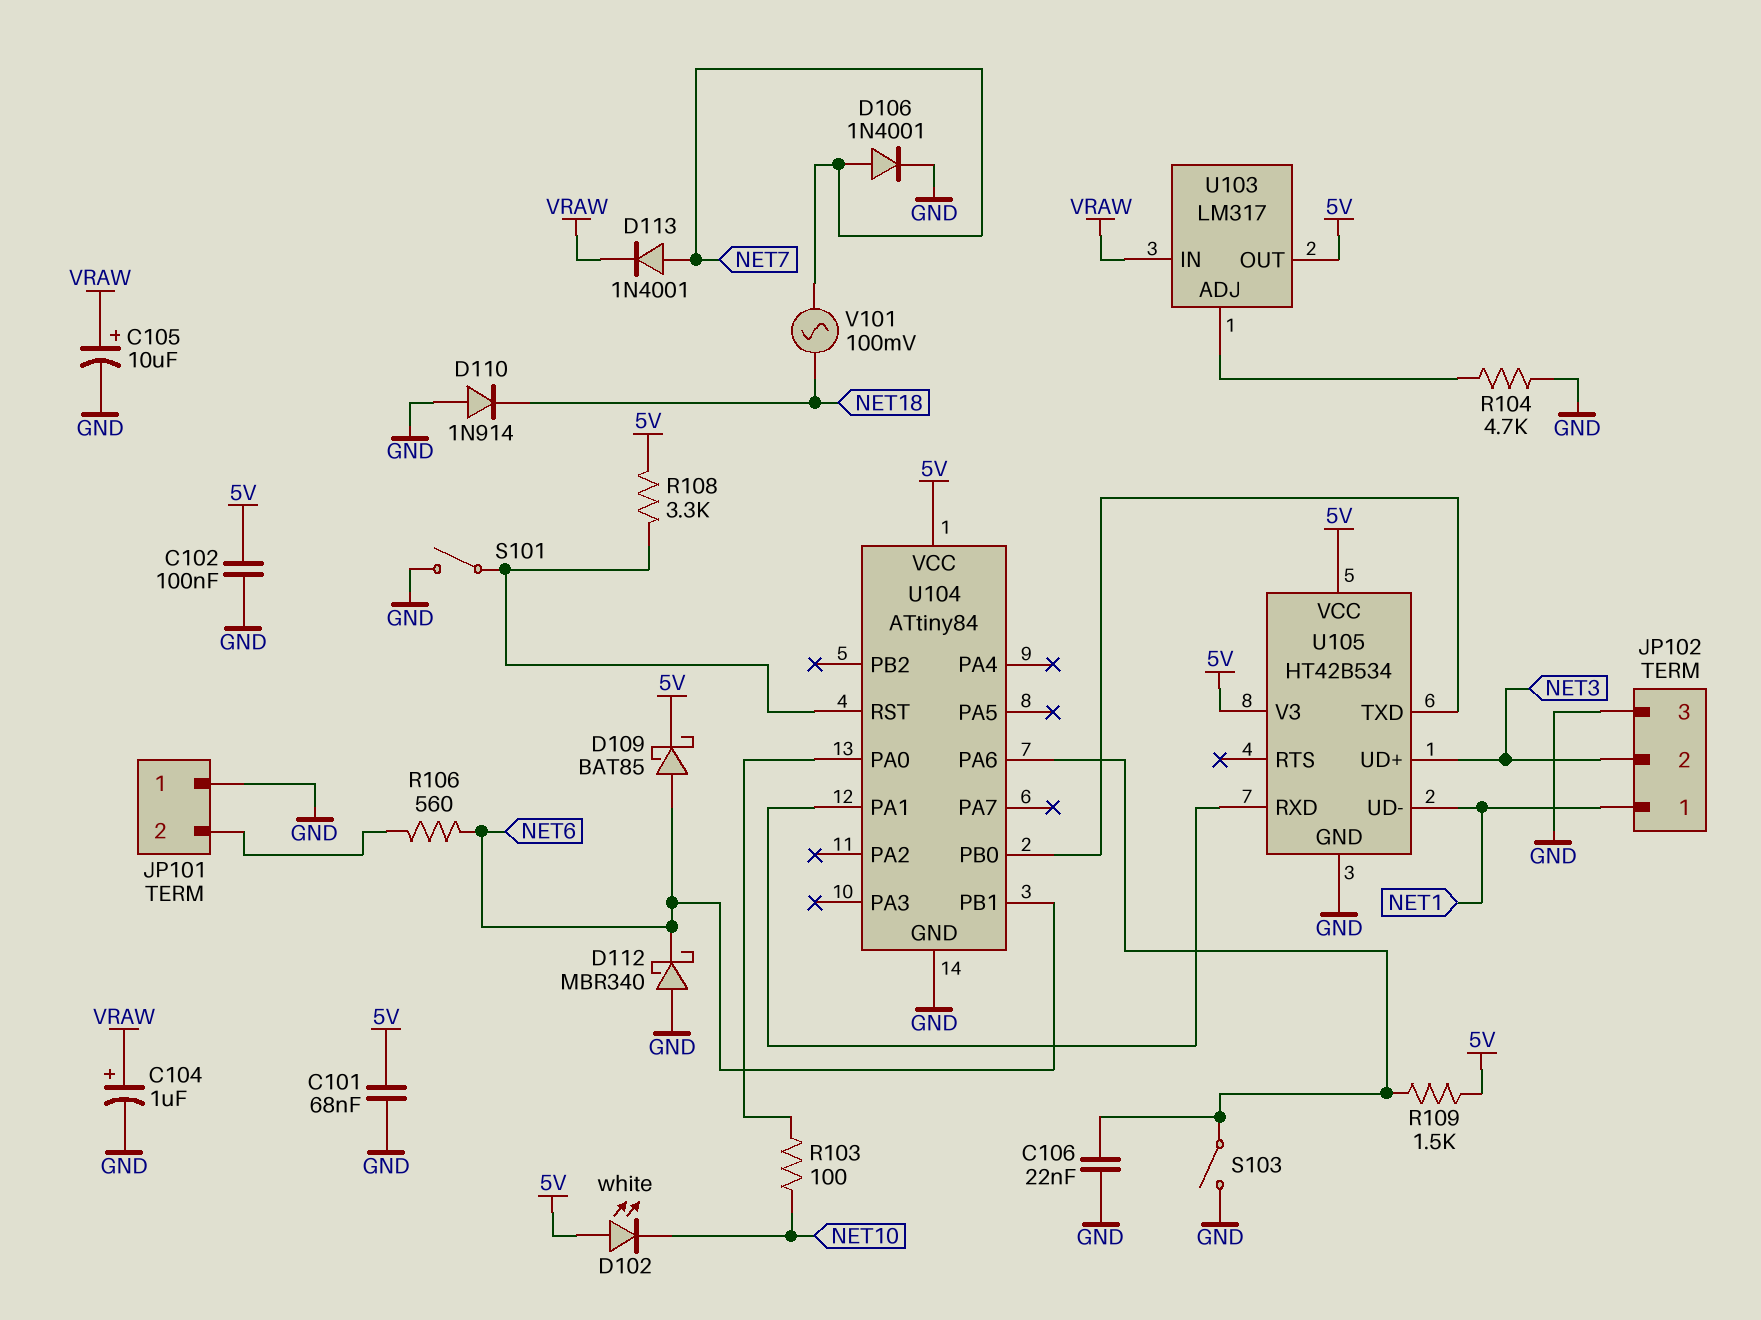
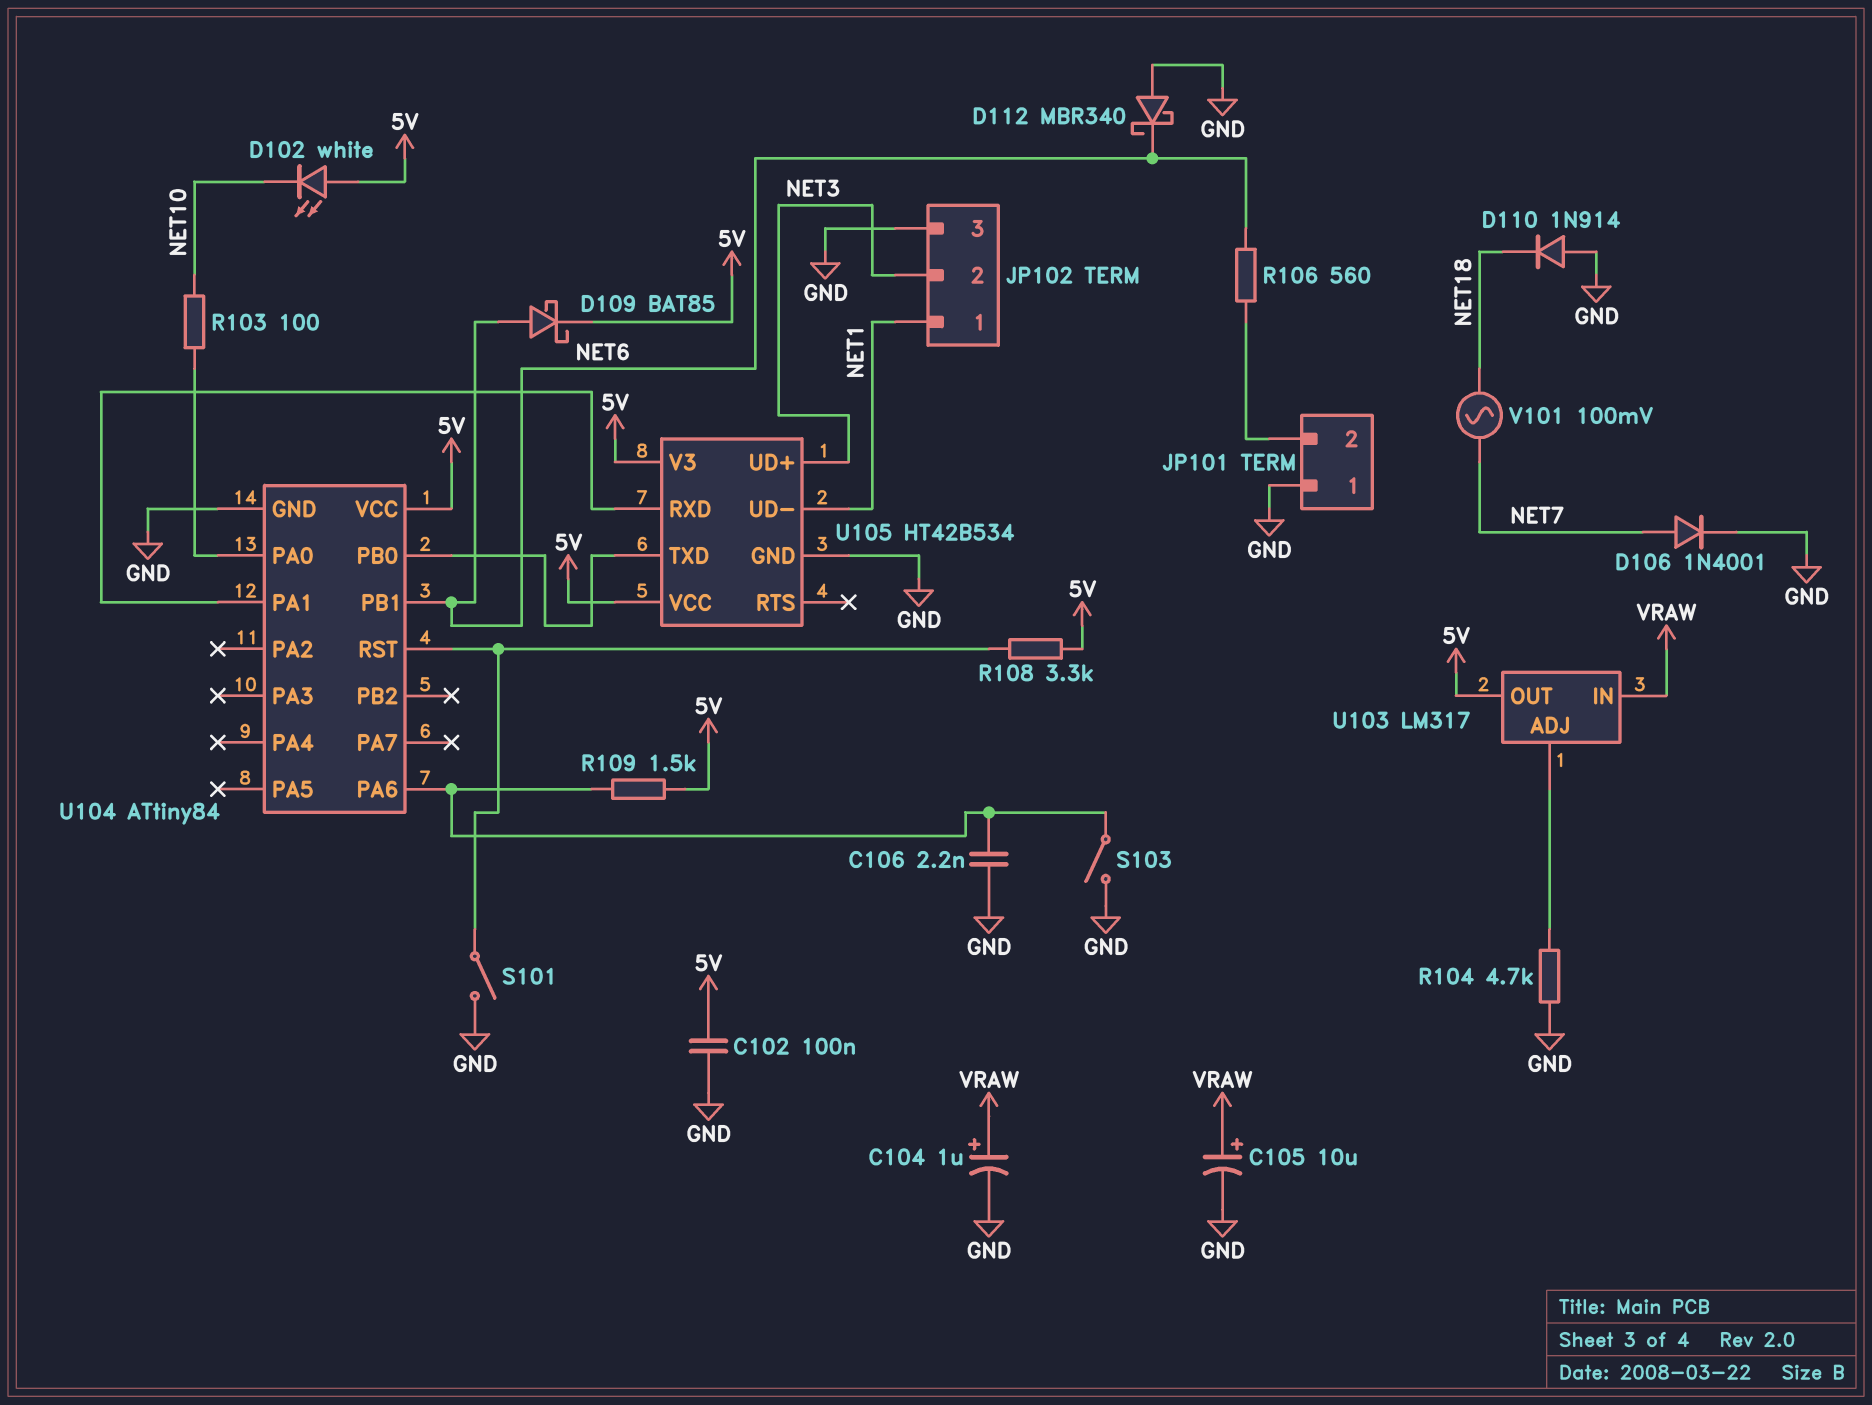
C101: 68nF (5V, GND) -> none
C106: 22nF (GND, U104/PA6) -> 2.2nF (GND, U104/PA6)
D113: diode 1N4001 (A NET7, K VRAW) -> none

